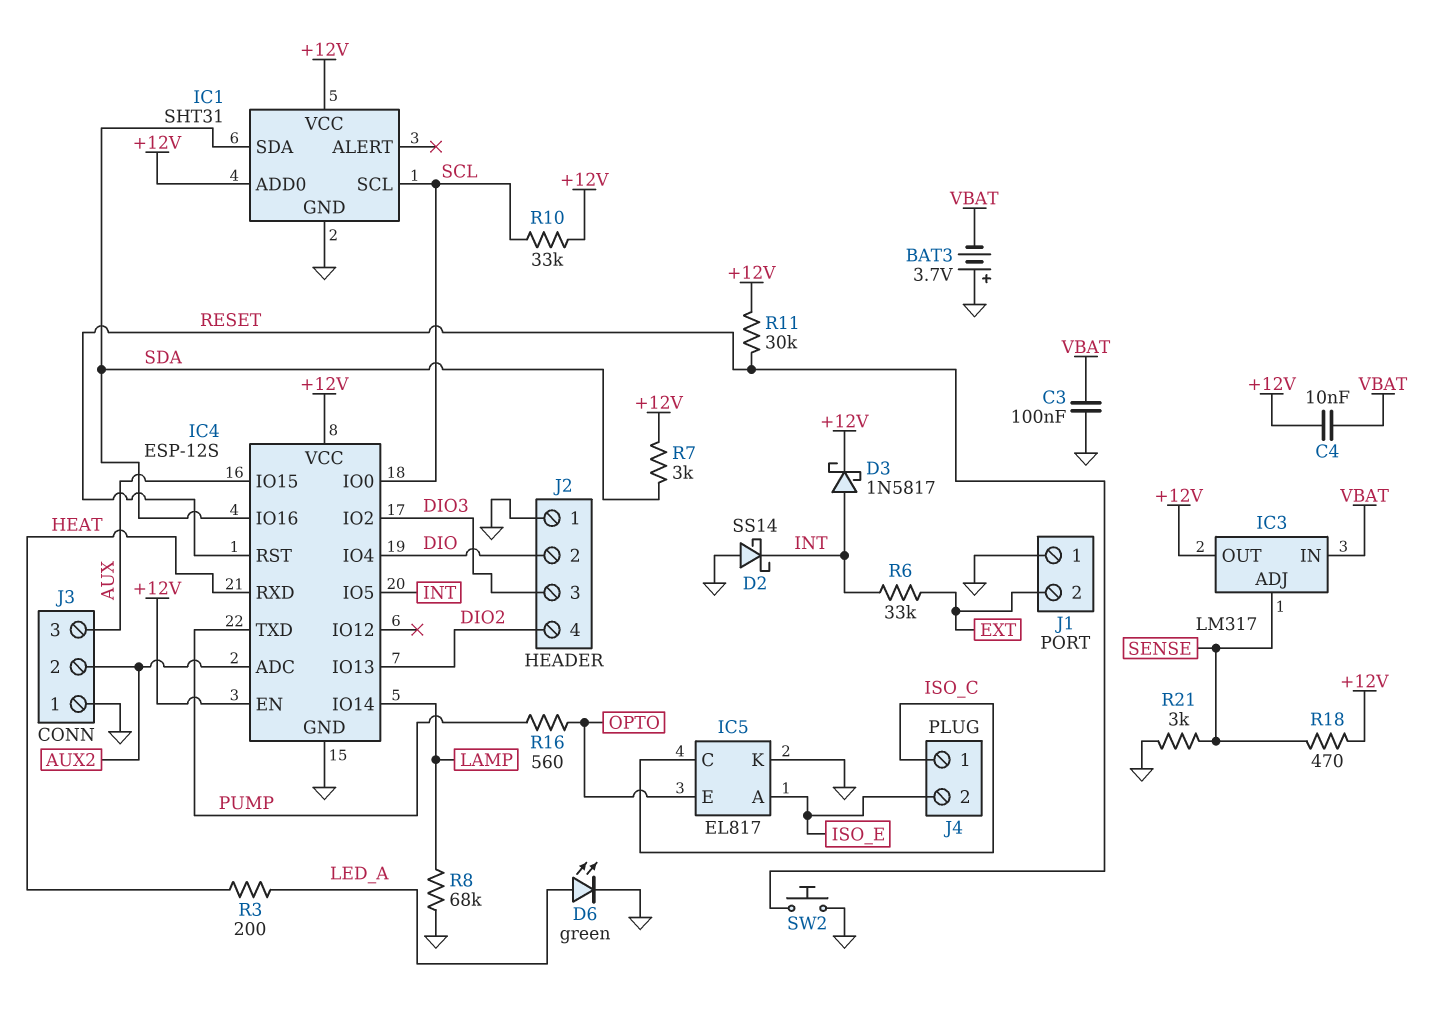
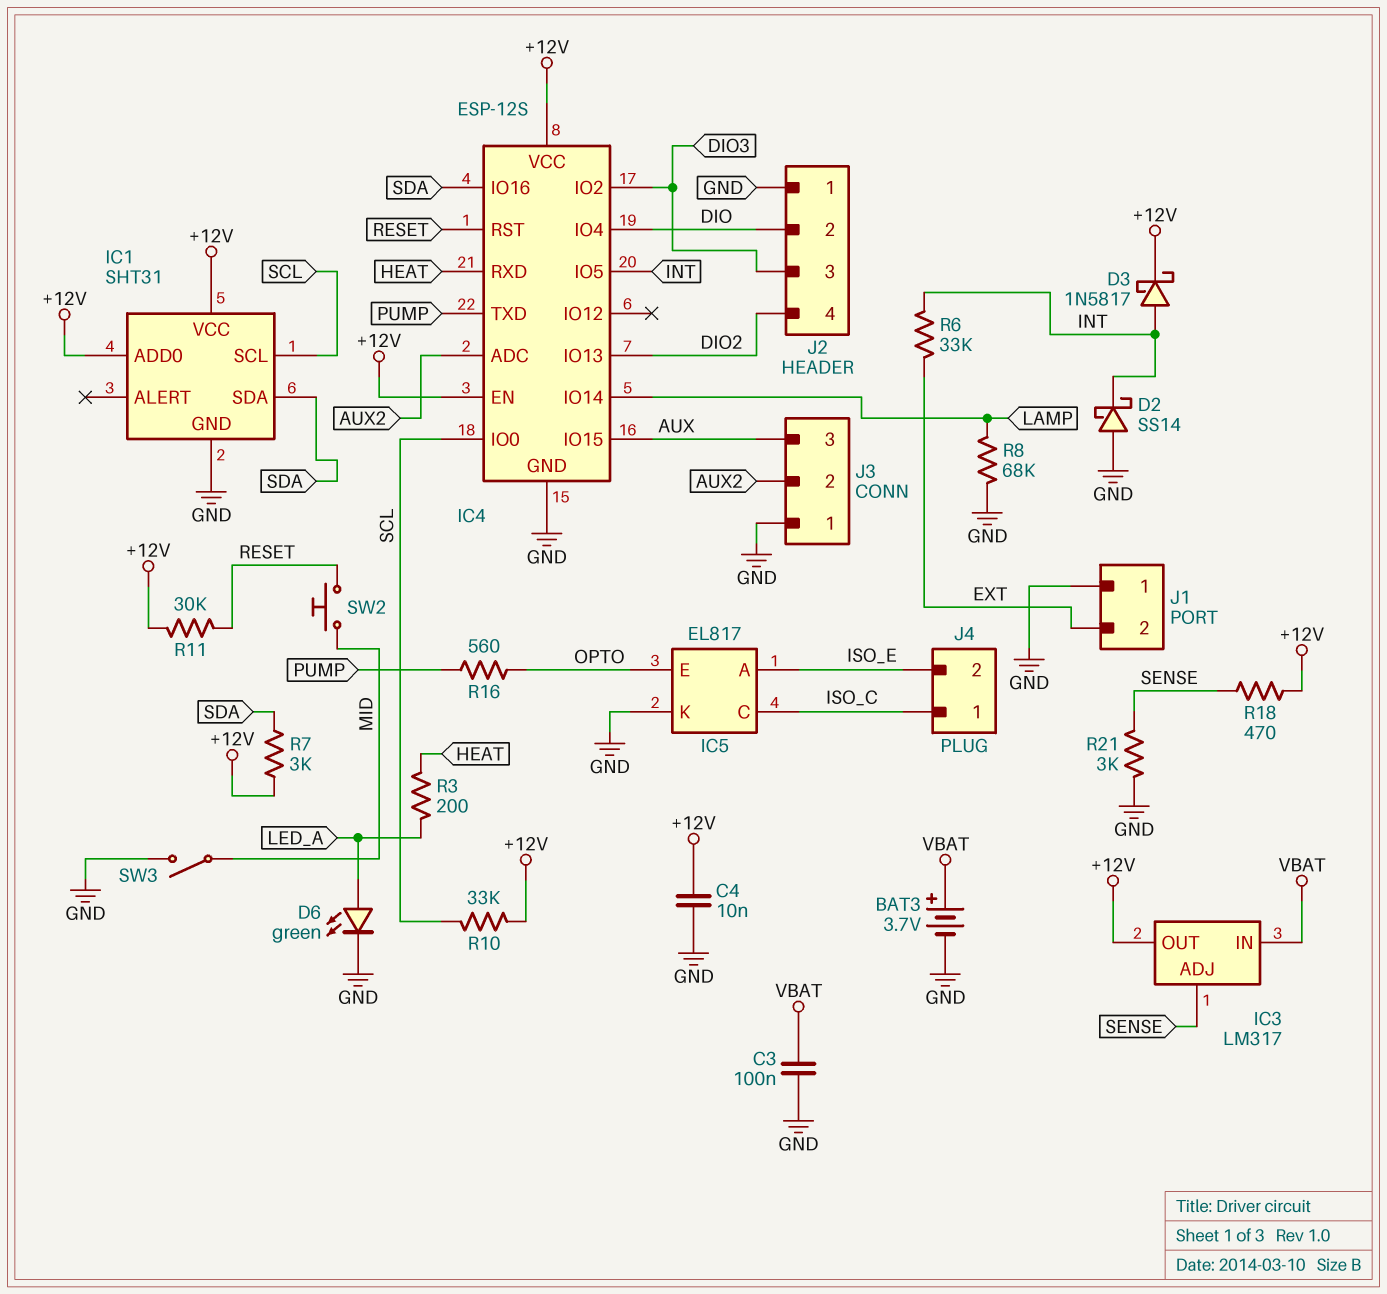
BAT3: 3.7V (plus GND, minus VBAT) -> 3.7V (plus VBAT, minus GND)
C4: 10nF (+12V, VBAT) -> 10nF (+12V, GND)
SW2: button (GND, RESET) -> button (MID, RESET)
SW3: none -> switch (GND, MID)

